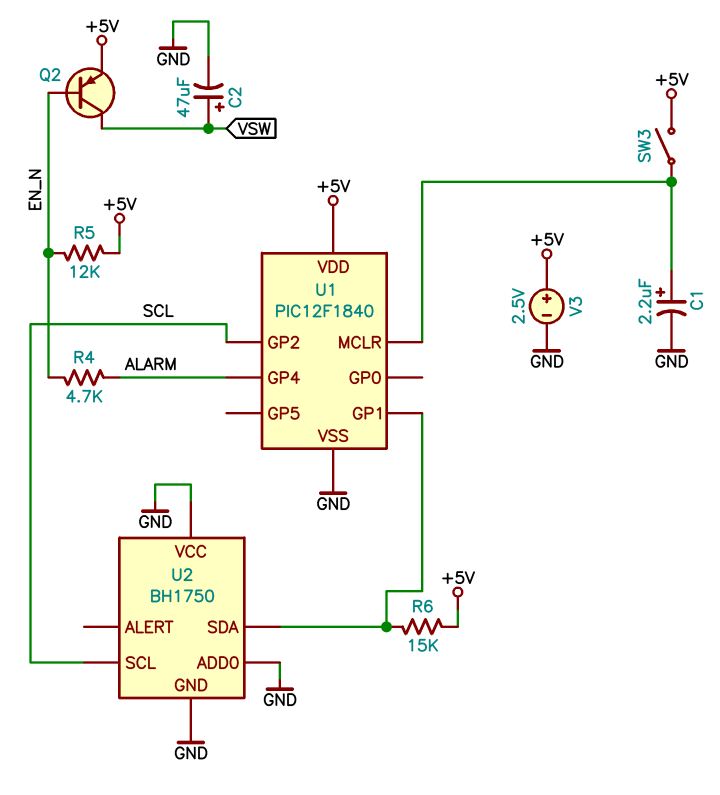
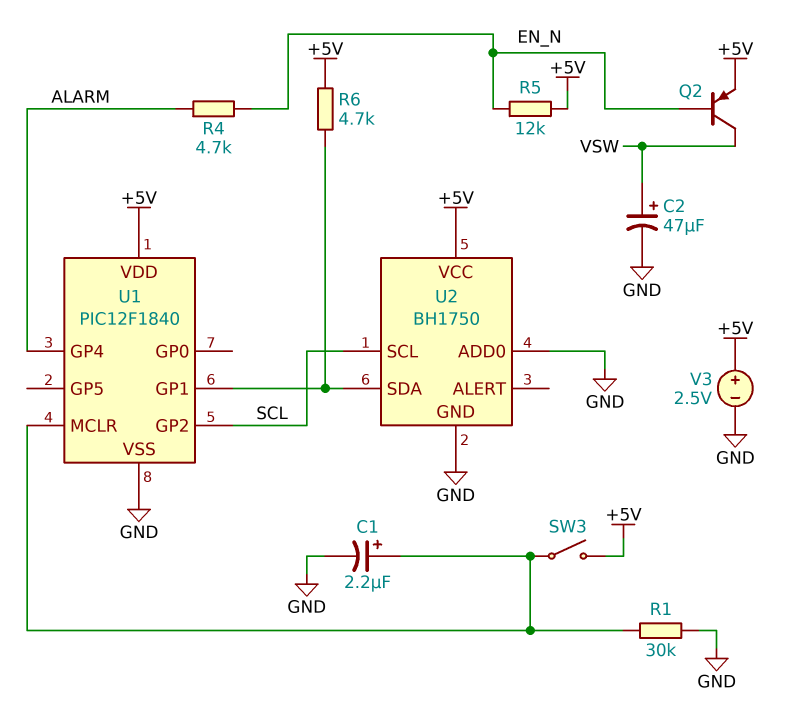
R1: none -> 30k (GND, U1/MCLR)
R6: 15k (+5V, U1/GP1) -> 4.7k (+5V, U1/GP1)
U2 pin VCC: GND -> +5V

